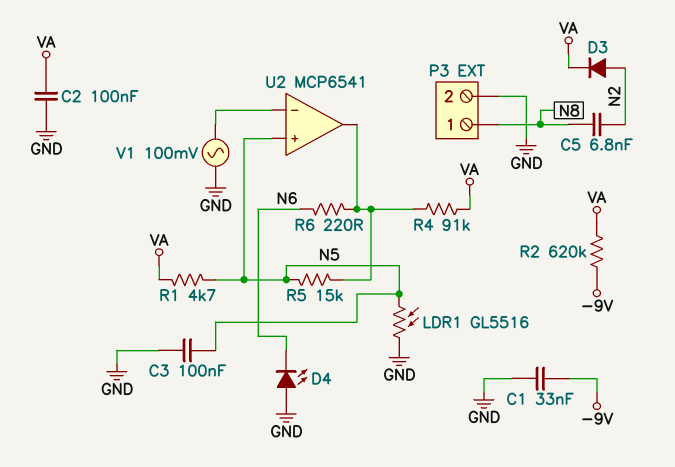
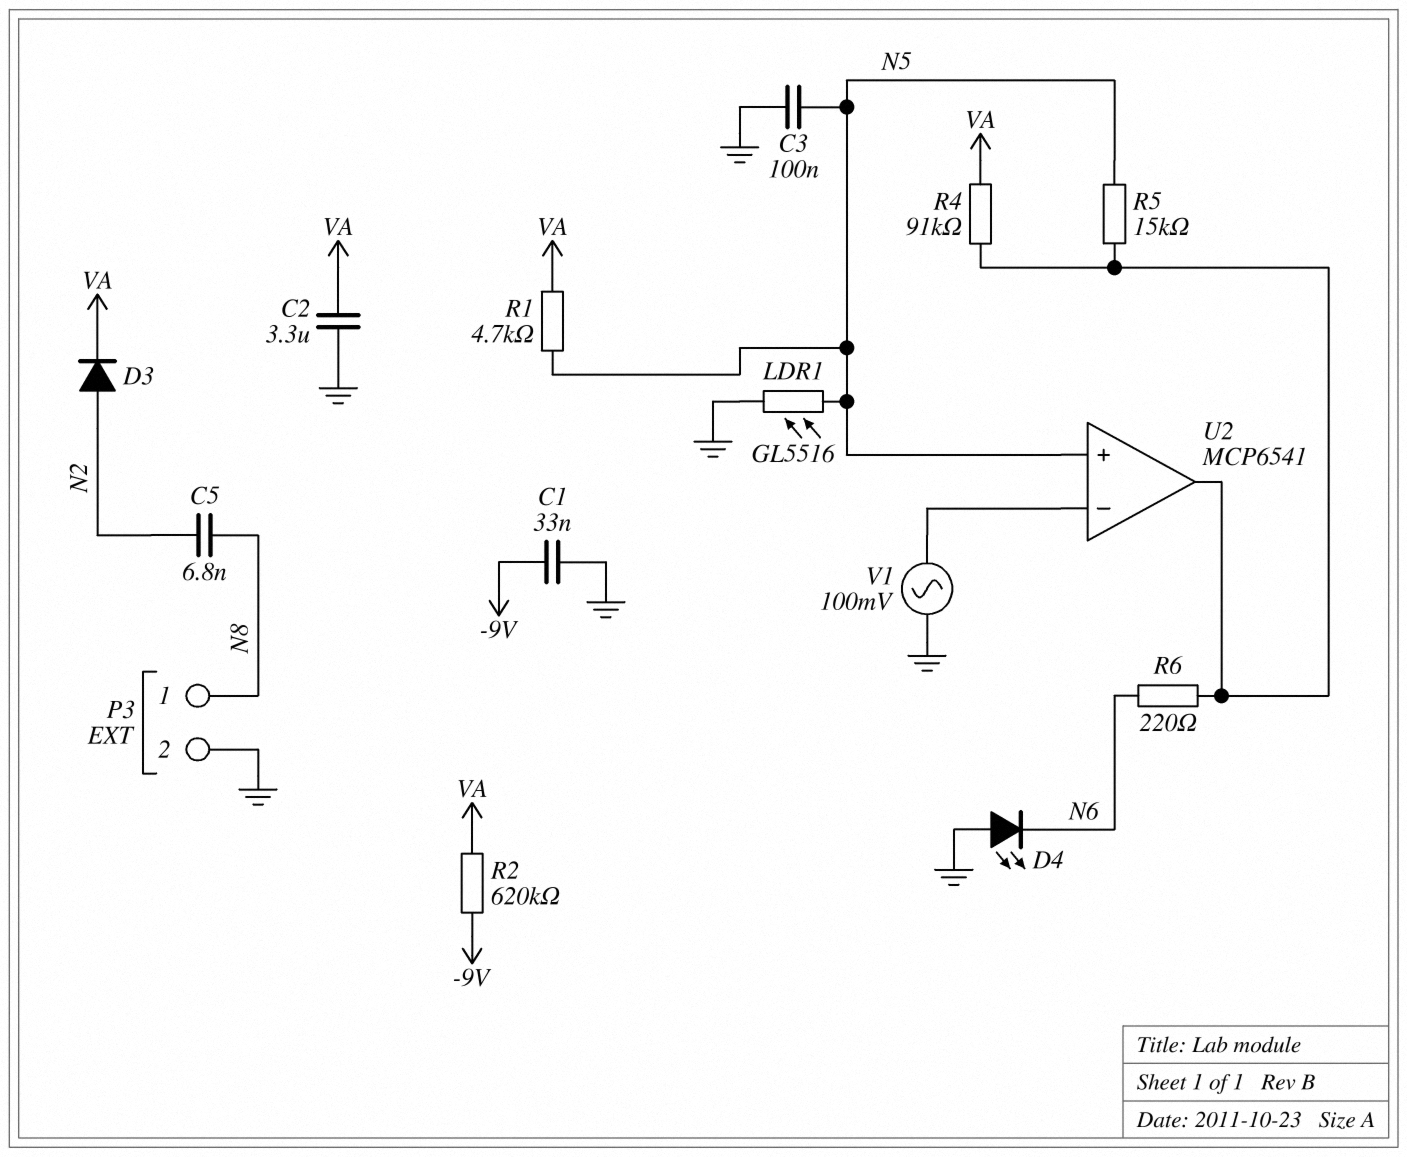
C2: 100nF (GND, VA) -> 3.3uF (GND, VA)

